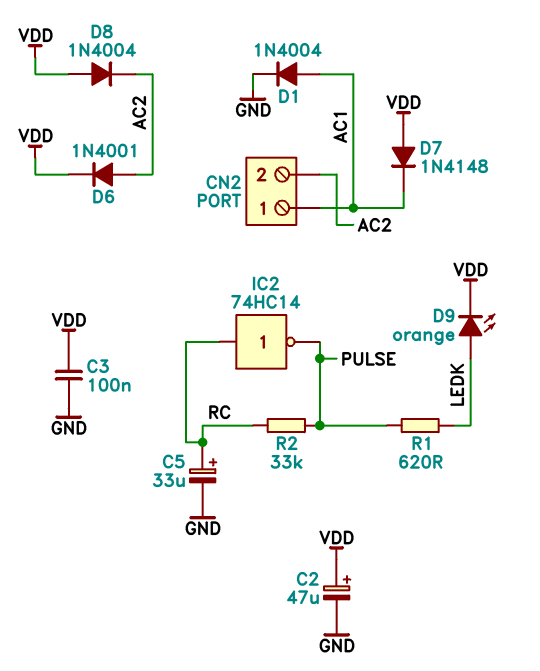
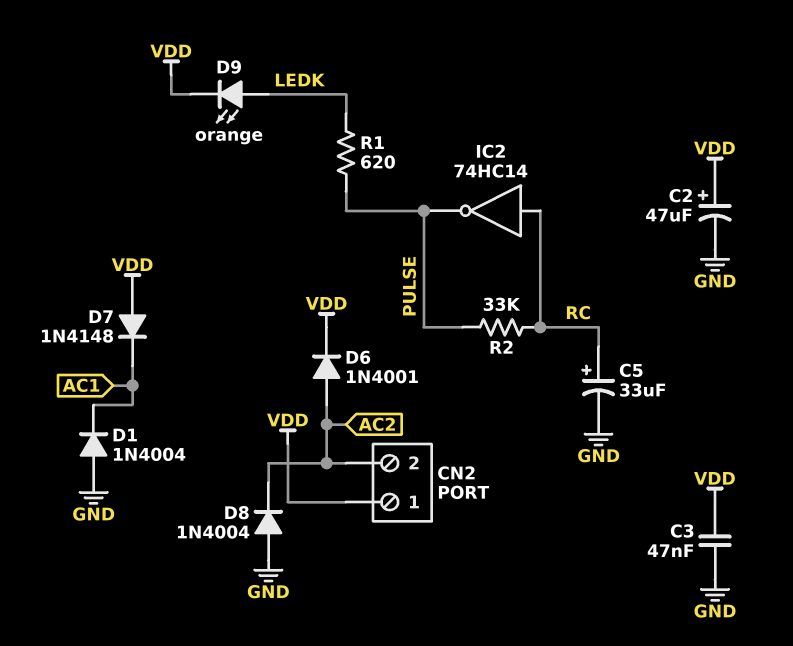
C3: 100nF (GND, VDD) -> 47nF (GND, VDD)
CN2 pin 1: AC1 -> VDD
D1: diode 1N4004 (A AC1, K GND) -> diode 1N4004 (A GND, K AC1)
D8: diode 1N4004 (A VDD, K AC2) -> diode 1N4004 (A GND, K AC2)

